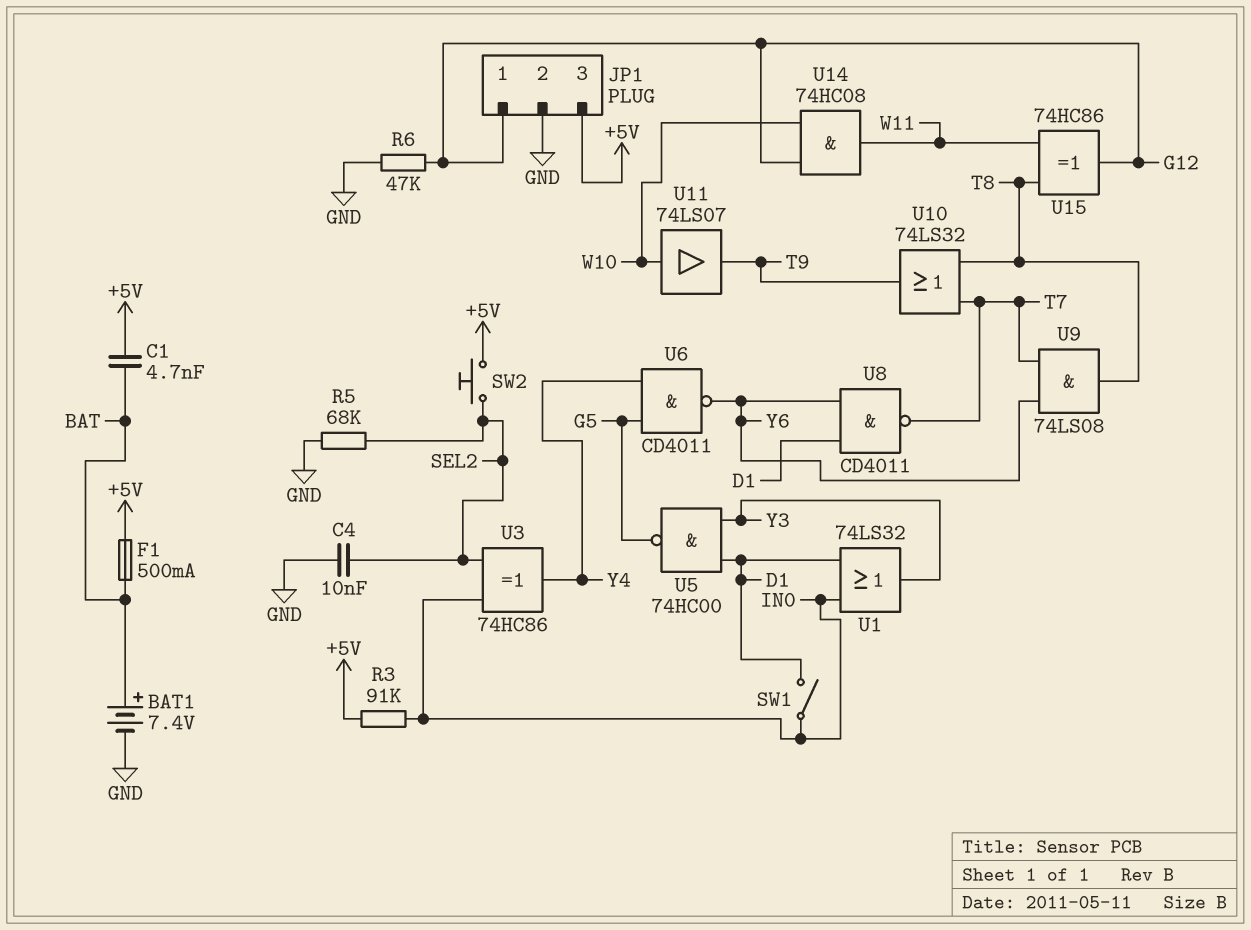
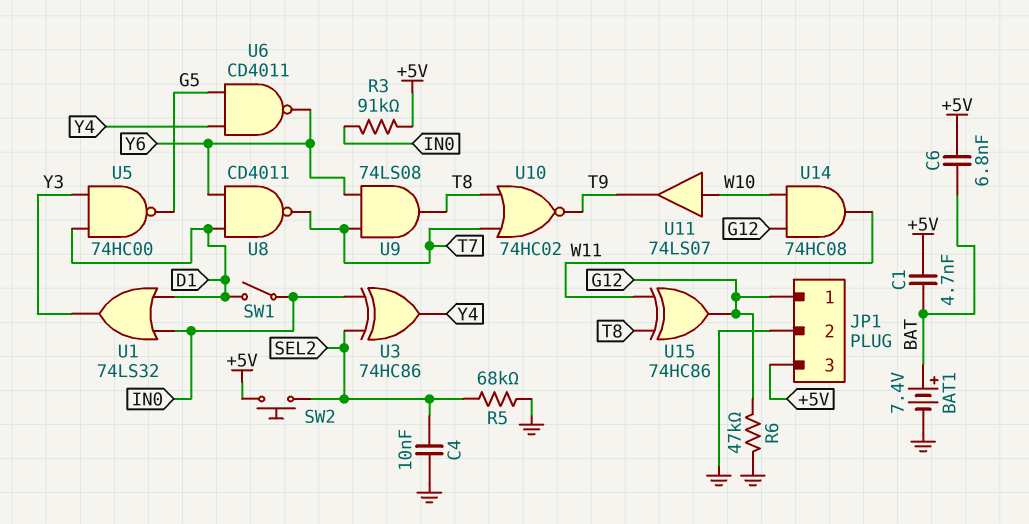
C6: none -> 6.8nF (+5V, BAT)
F1: 500mA (+5V, BAT) -> none
U10: OR 74LS32 (in T7, in T8, out T9) -> NOR 74HC02 (in T7, in T8, out T9)

